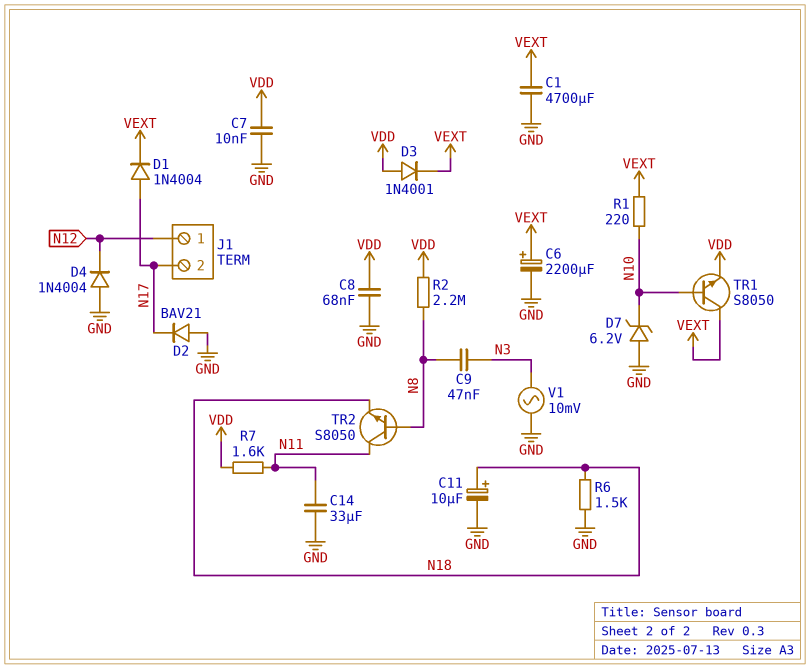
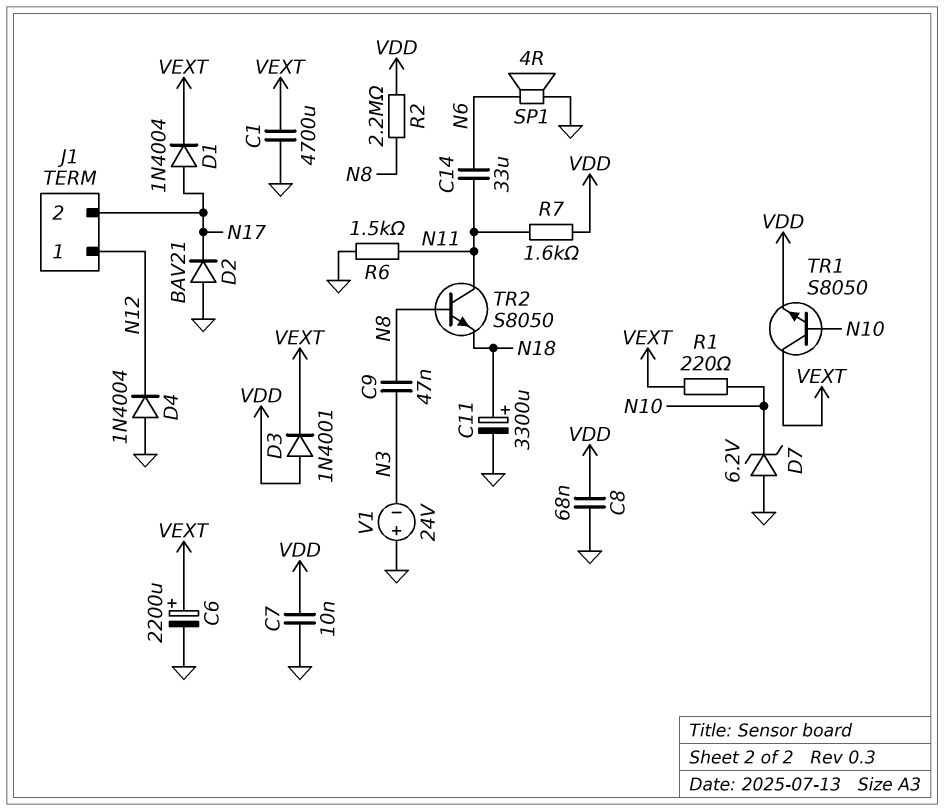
C11: 10uF (plus N18, minus GND) -> 3300uF (plus N18, minus GND)
C14: 33uF (GND, N11) -> 33uF (N6, N11)
R6: 1.5k (GND, N18) -> 1.5k (GND, N11)
SP1: none -> speaker 4R (GND, N6)
V1: AC 10mV (GND, N3) -> 24V (plus GND, minus N3)

